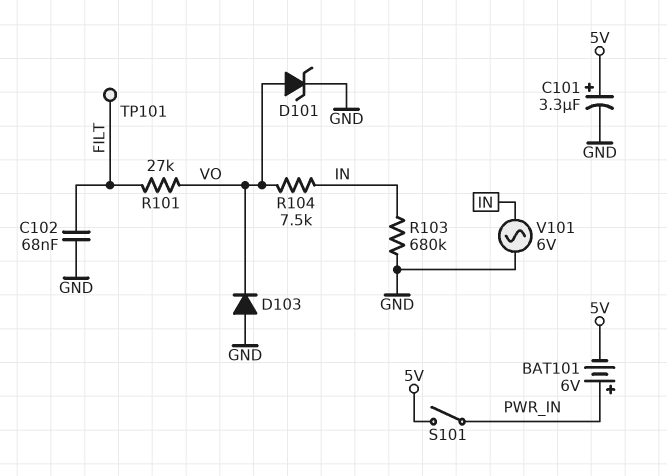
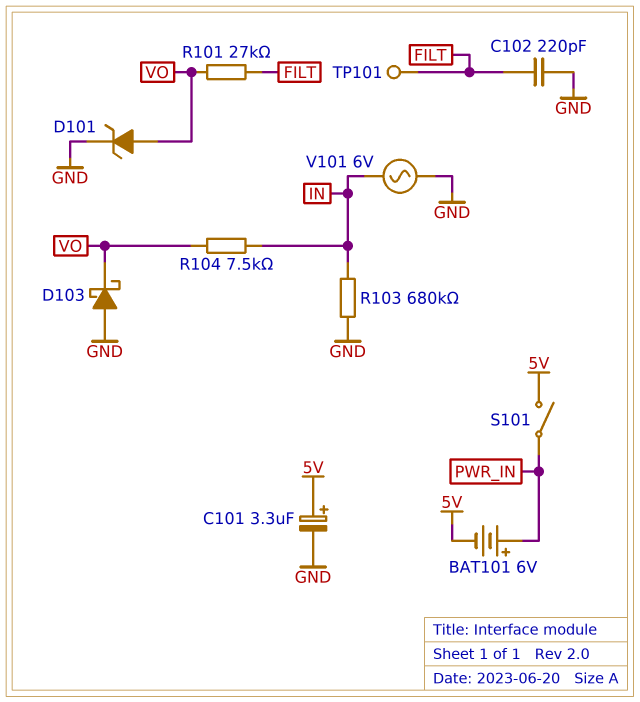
C102: 68nF (FILT, GND) -> 220pF (FILT, GND)
D103: diode (A GND, K VO) -> schottky (A GND, K VO)

